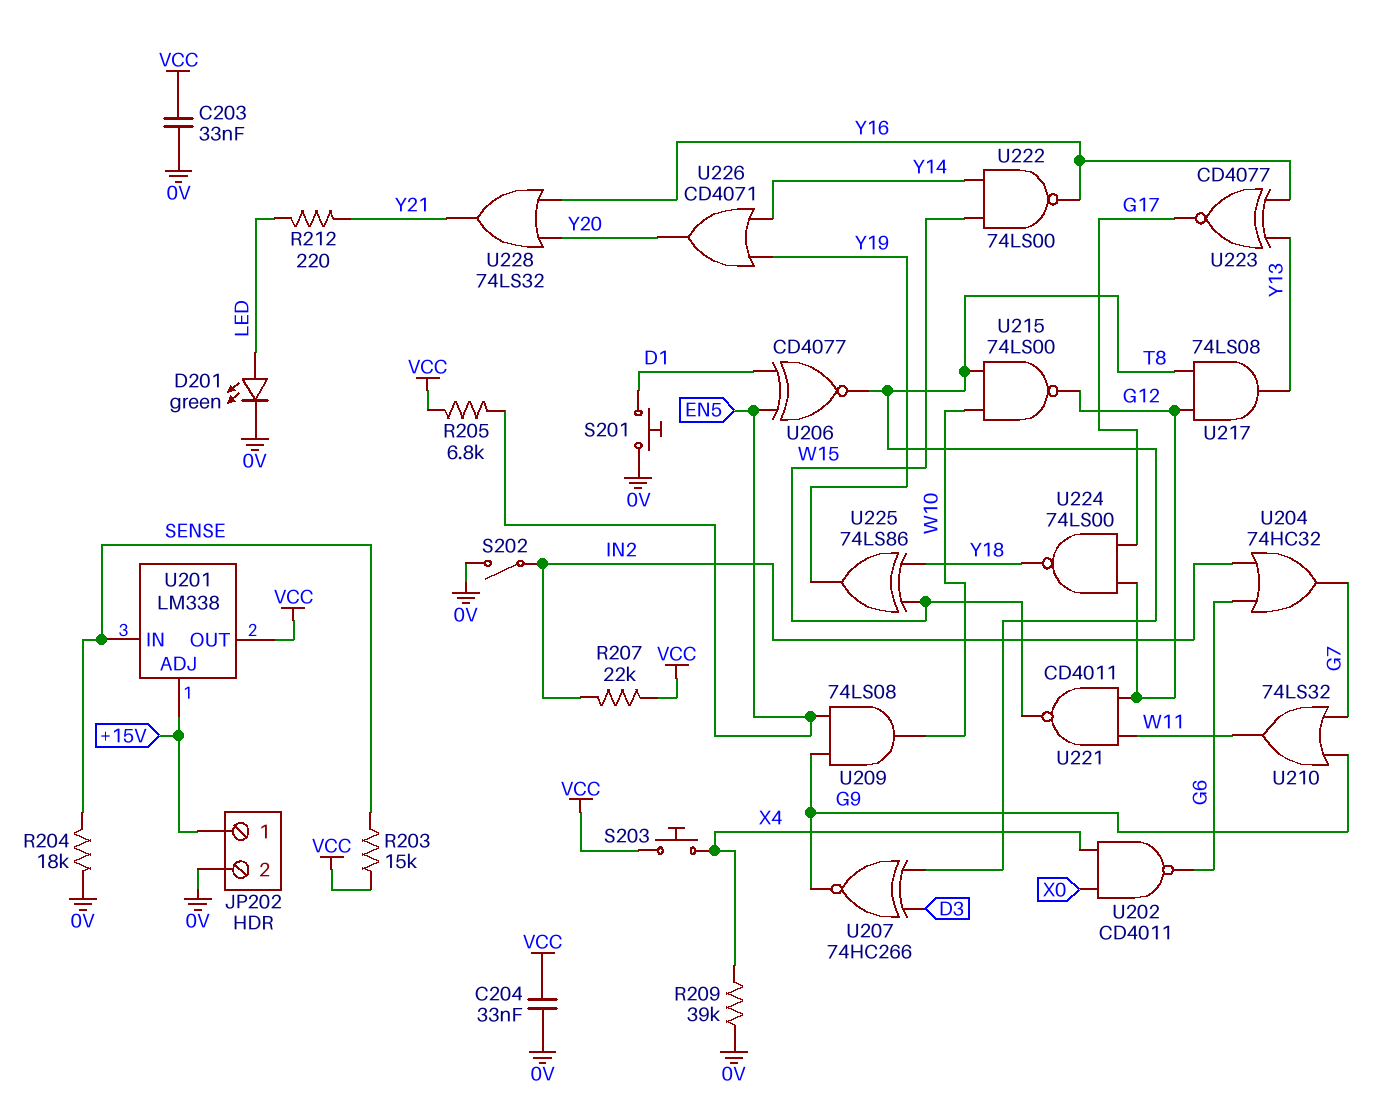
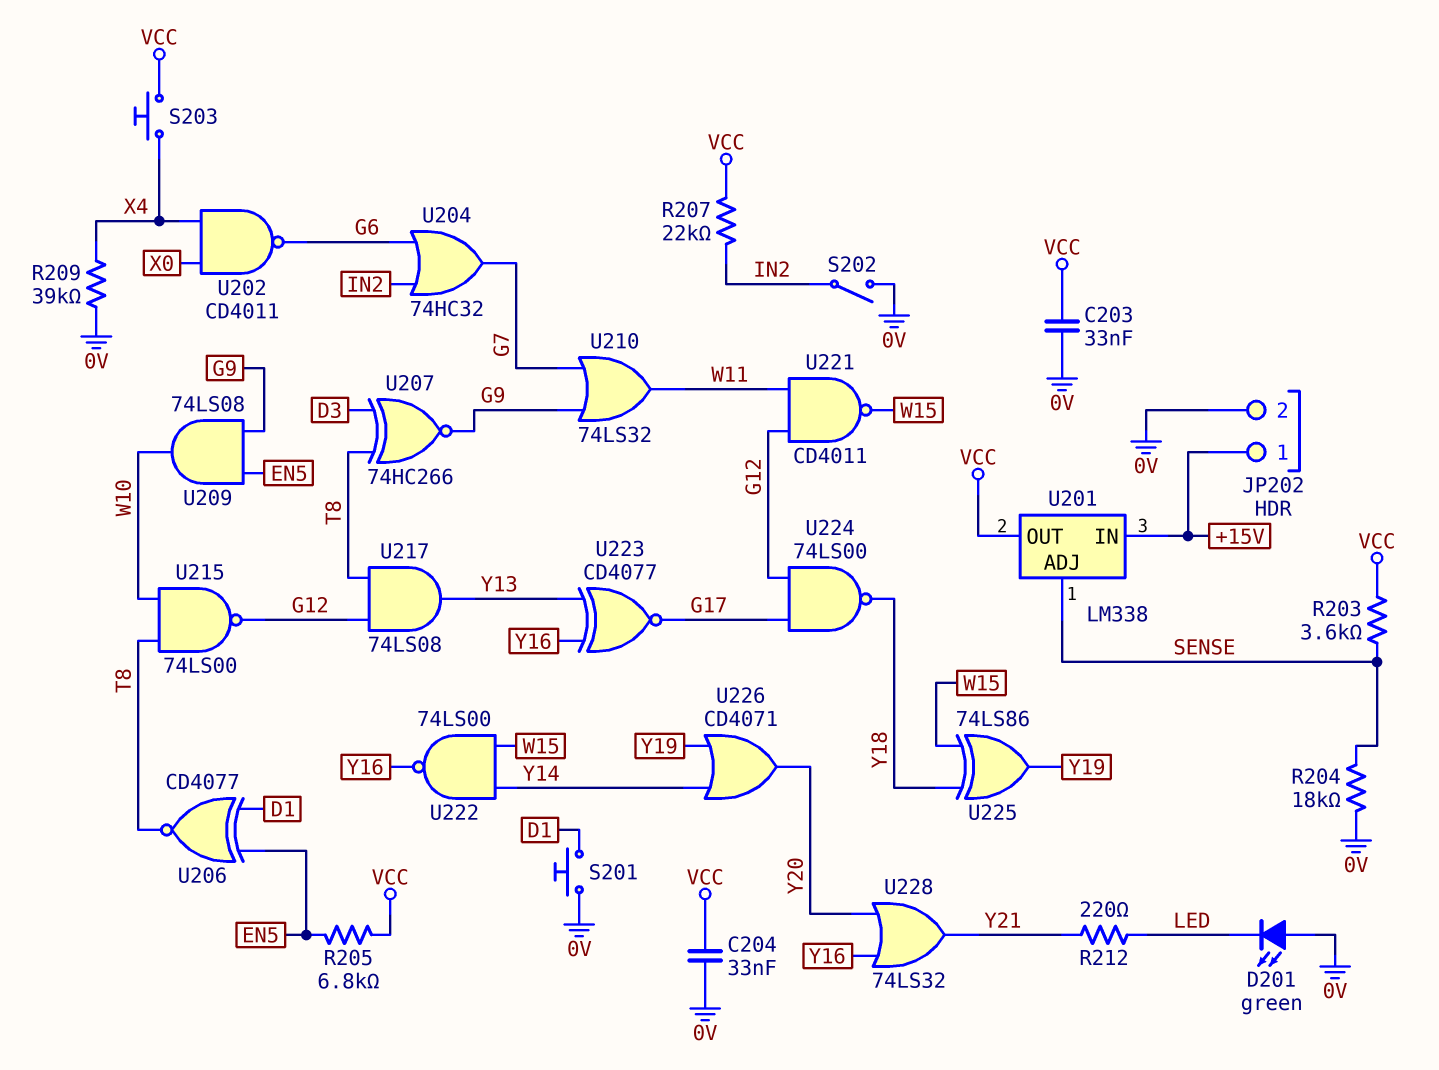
D201: LED green (A LED, K 0V) -> LED green (A 0V, K LED)
R203: 15k (SENSE, VCC) -> 3.6k (SENSE, VCC)
U201 pin ADJ: +15V -> SENSE
U201 pin IN: SENSE -> +15V

